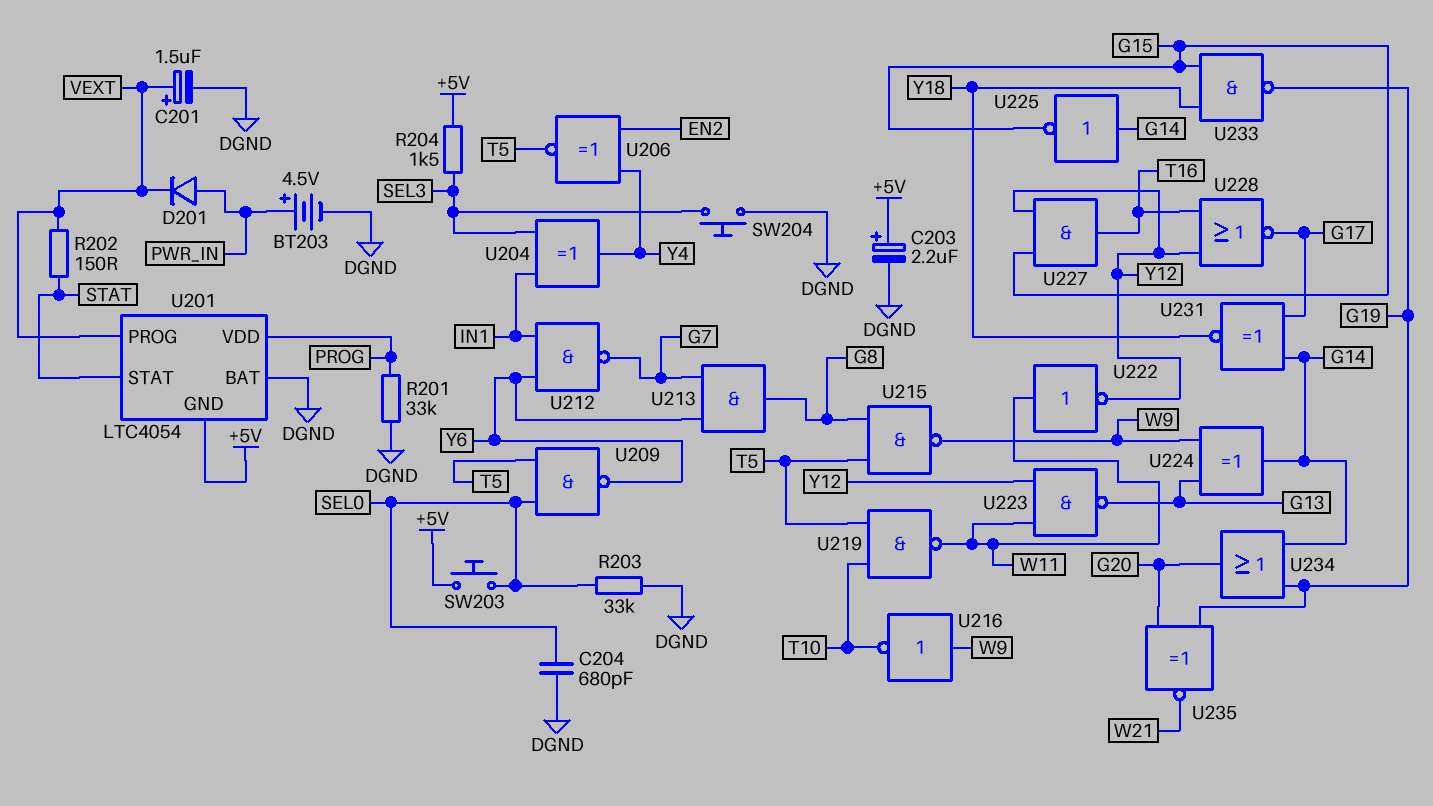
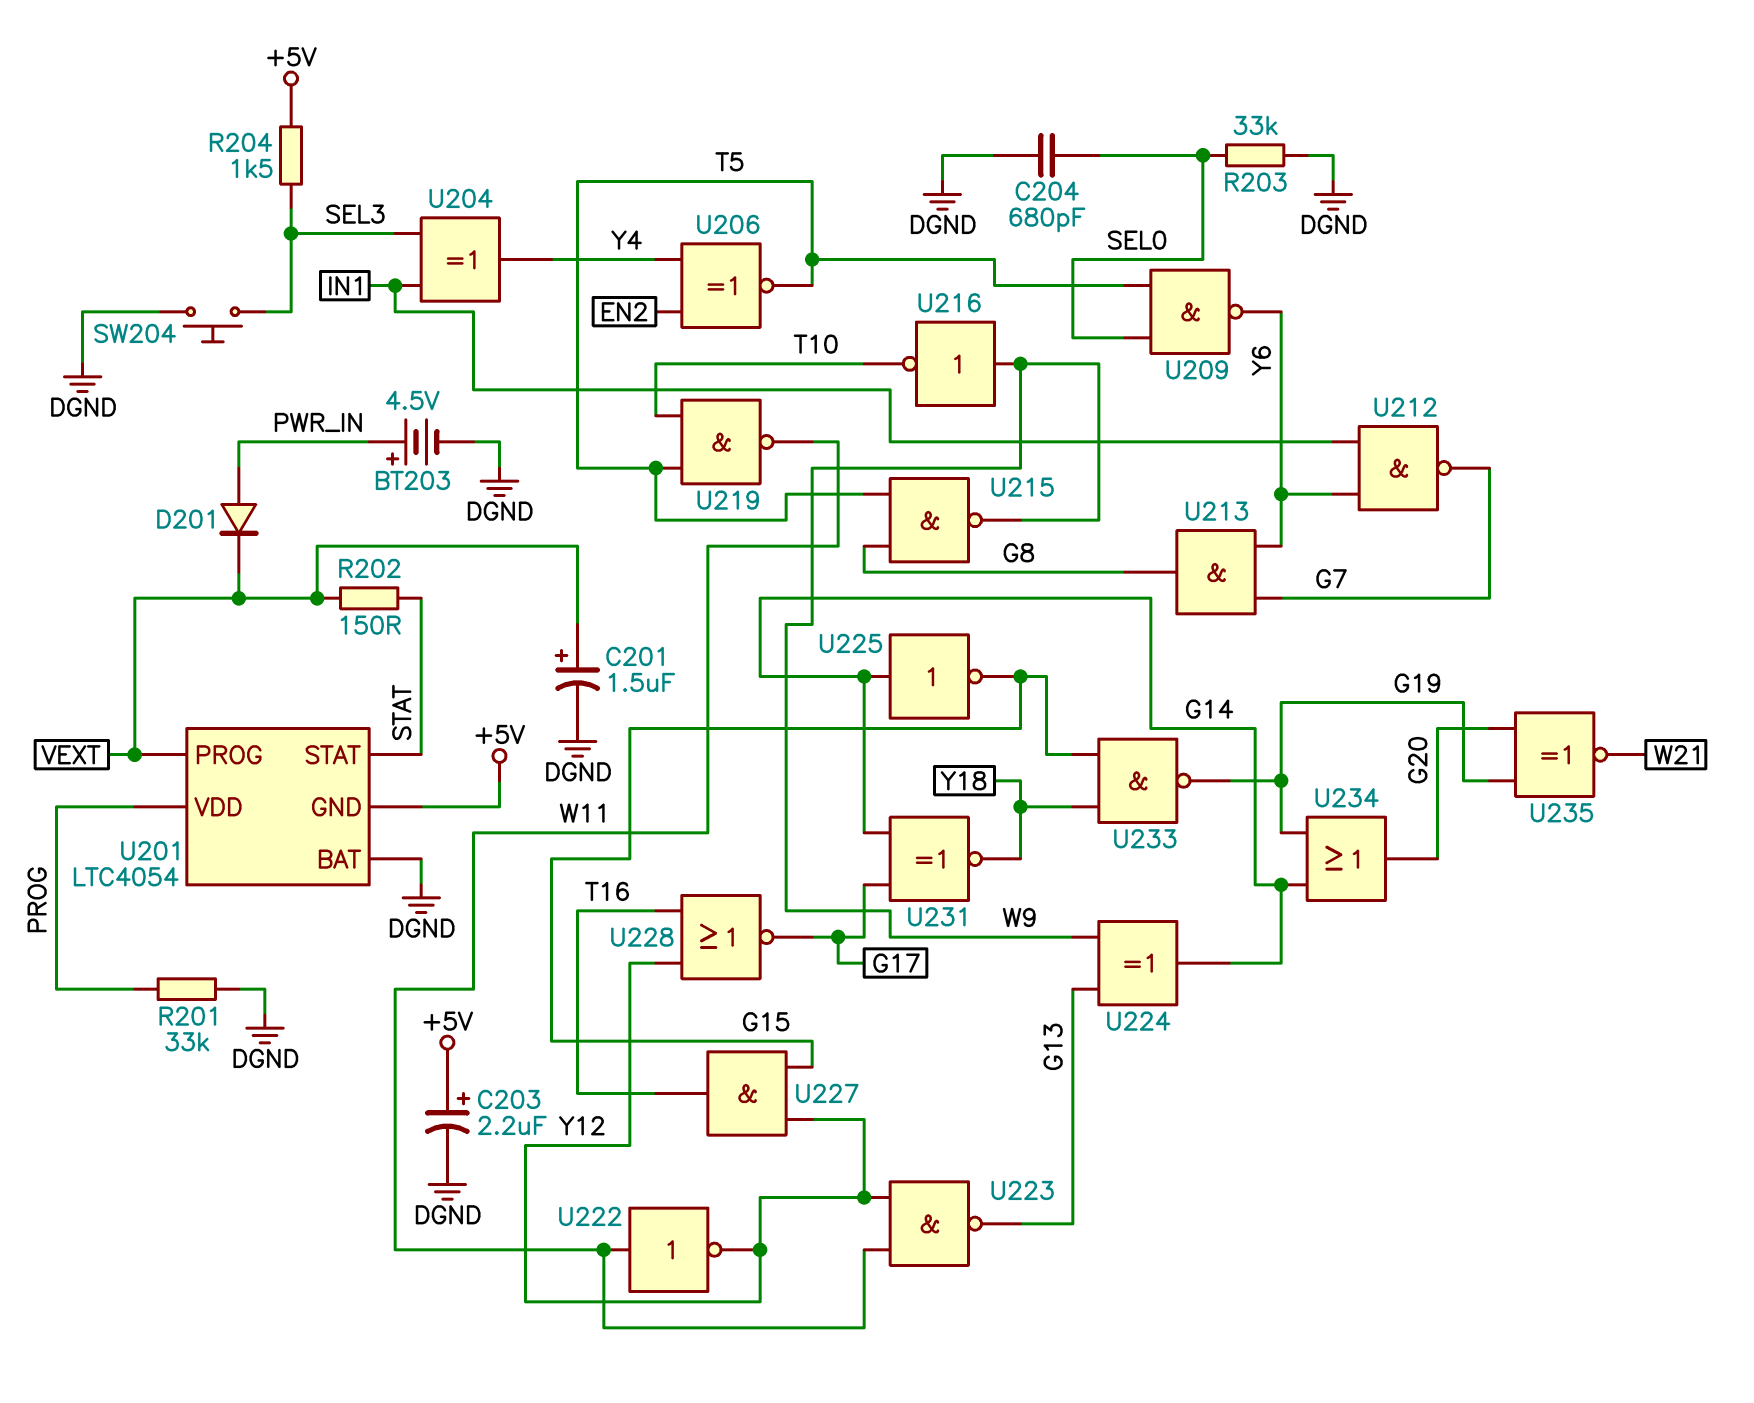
SW203: button (+5V, SEL0) -> none

